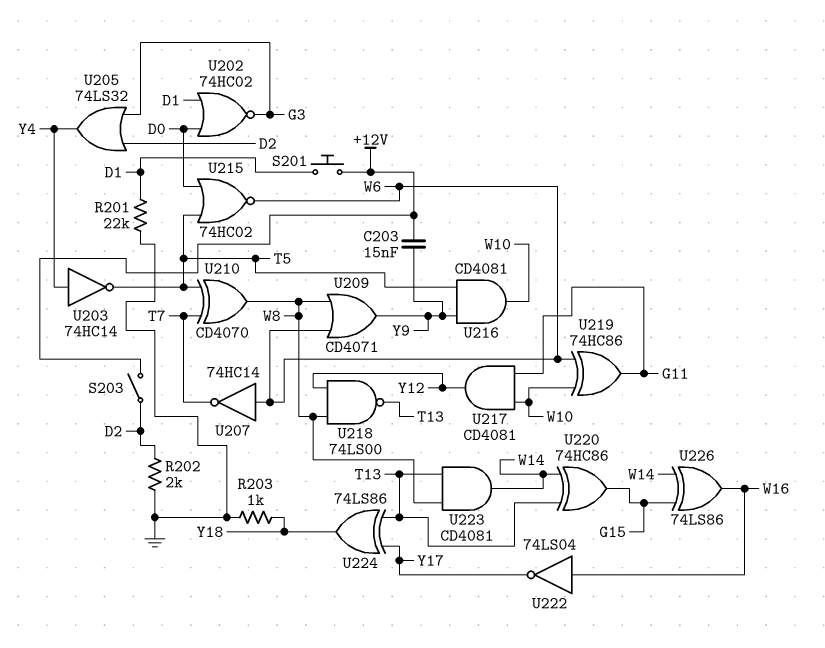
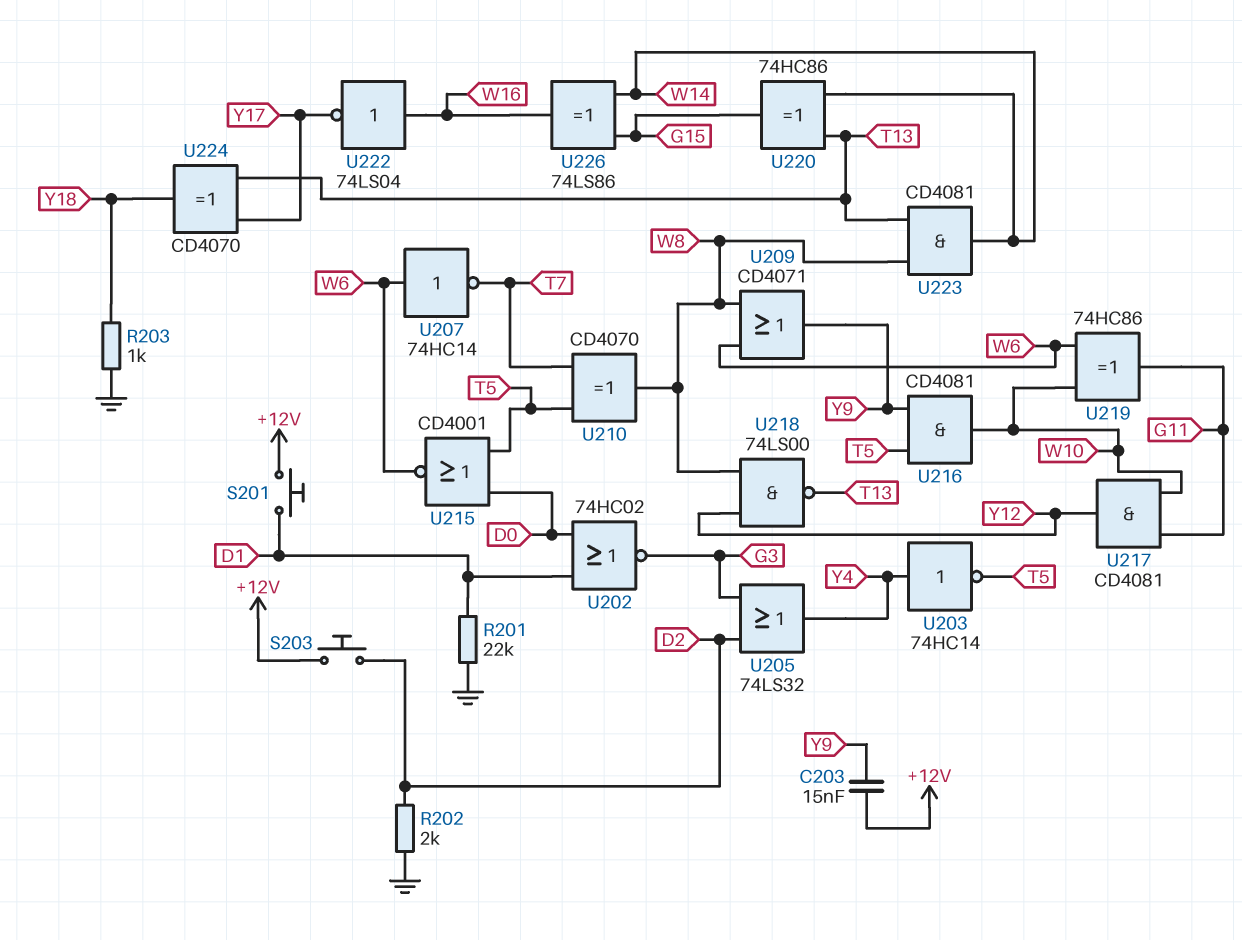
S203: switch (+12V, D2) -> button (+12V, D2)
U215: NOR 74HC02 (in D0, in T5, out W6) -> NOR CD4001 (in D0, in T5, out W6)
U224: XOR 74LS86 (in T13, in Y17, out Y18) -> XOR CD4070 (in T13, in Y17, out Y18)

